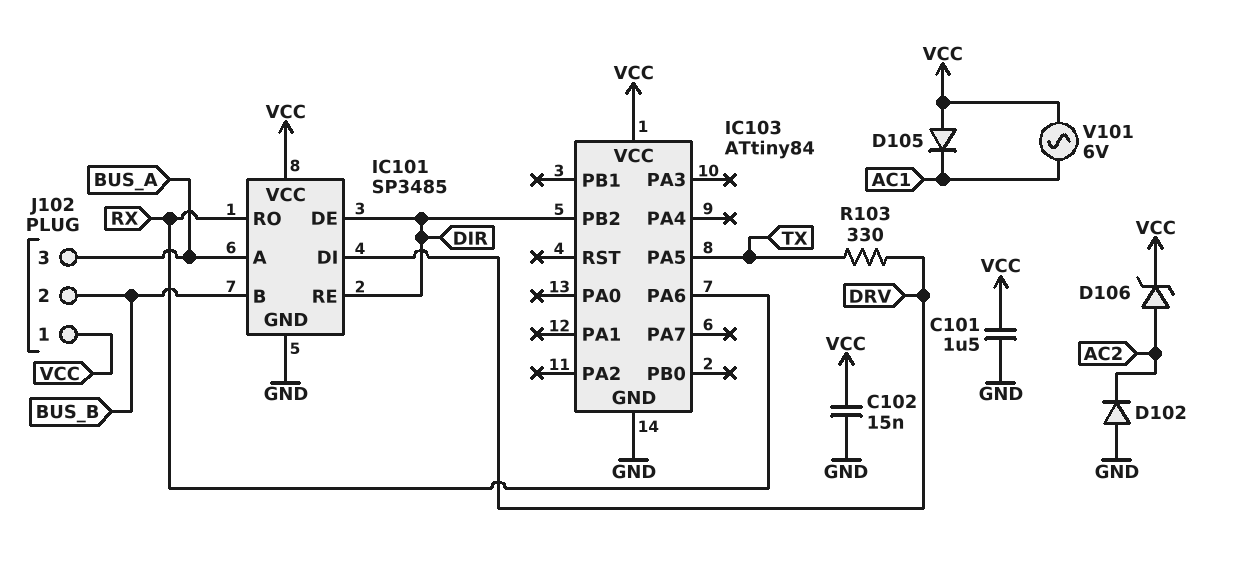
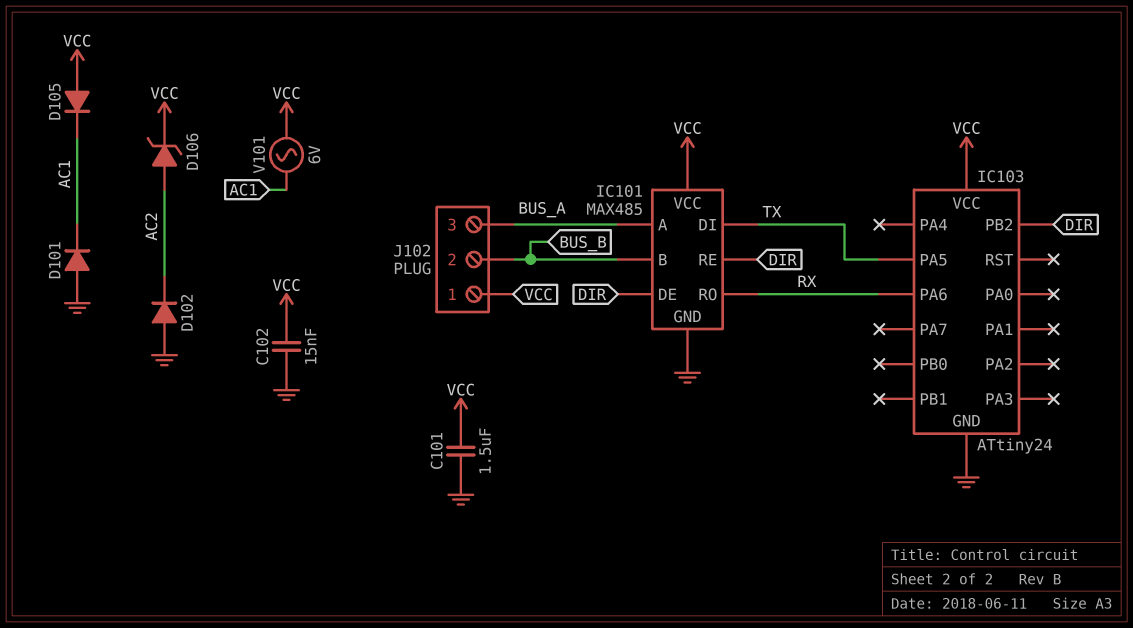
D101: none -> diode (A GND, K AC1)
IC101: SP3485 -> MAX485
IC101 pin DI: DRV -> TX
IC103: ATtiny84 -> ATtiny24
R103: 330 (DRV, TX) -> none

